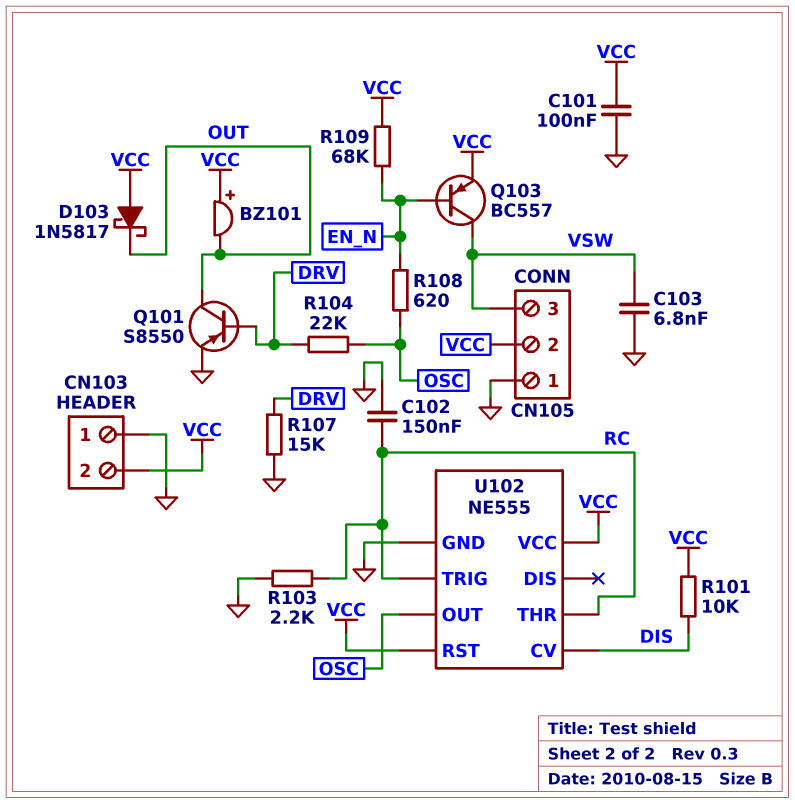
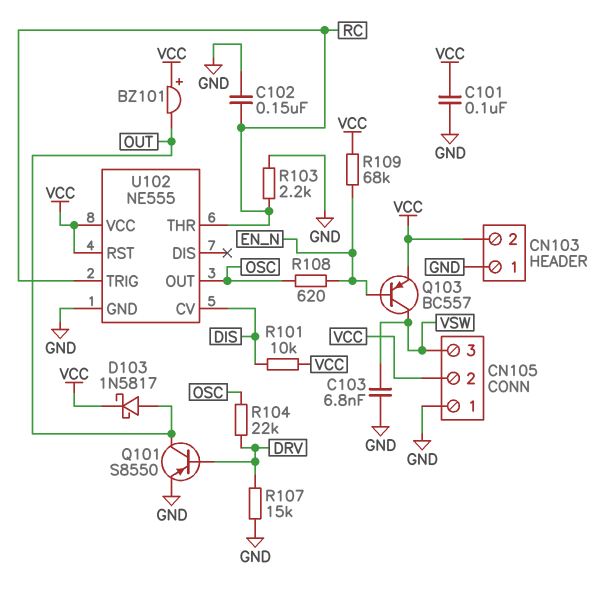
D103: schottky 1N5817 (A VCC, K OUT) -> schottky 1N5817 (A OUT, K VCC)

